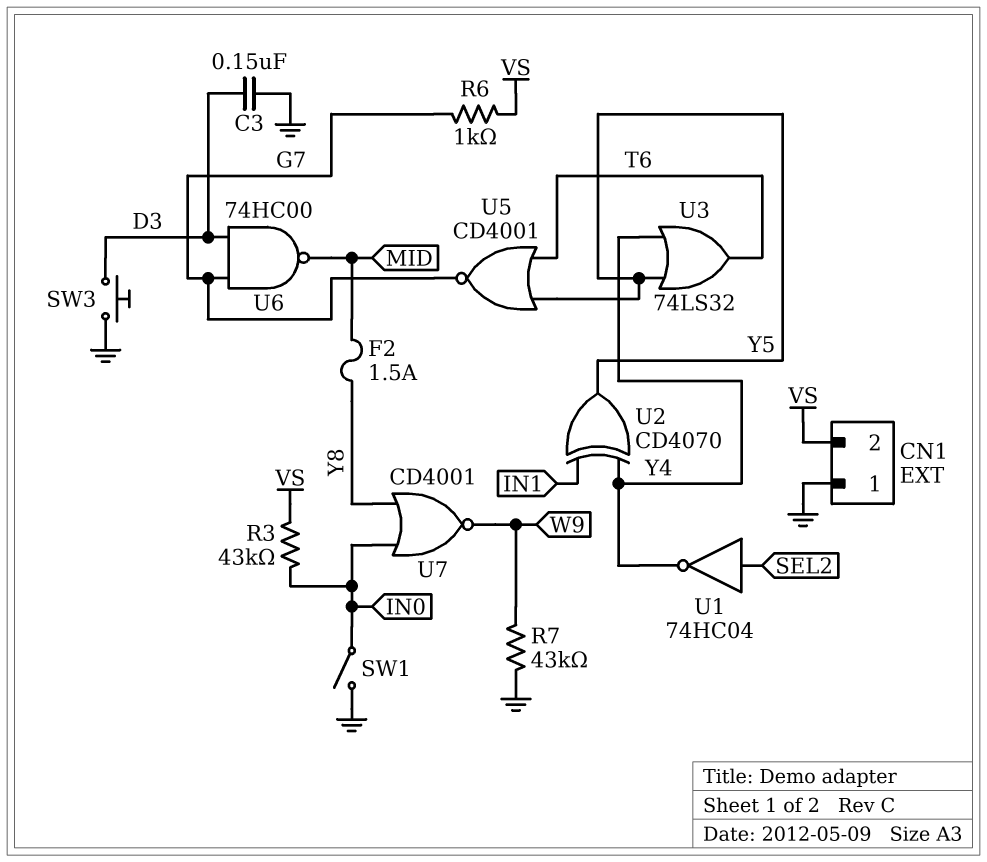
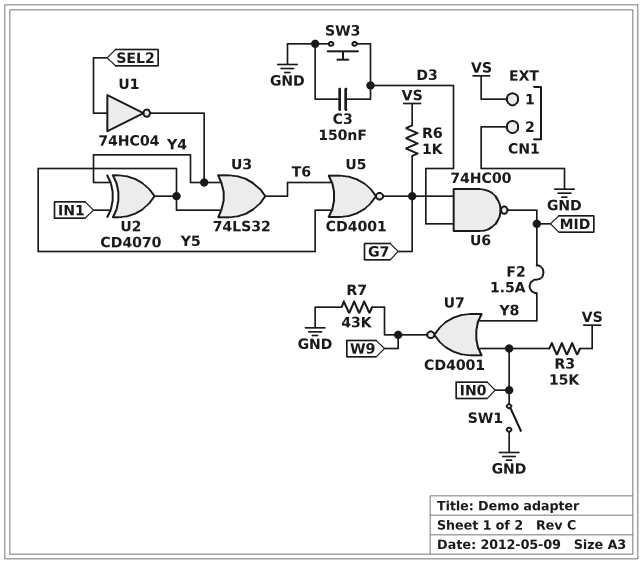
CN1 pin 1: GND -> VS
CN1 pin 2: VS -> GND
R3: 43k (IN0, VS) -> 15k (IN0, VS)

